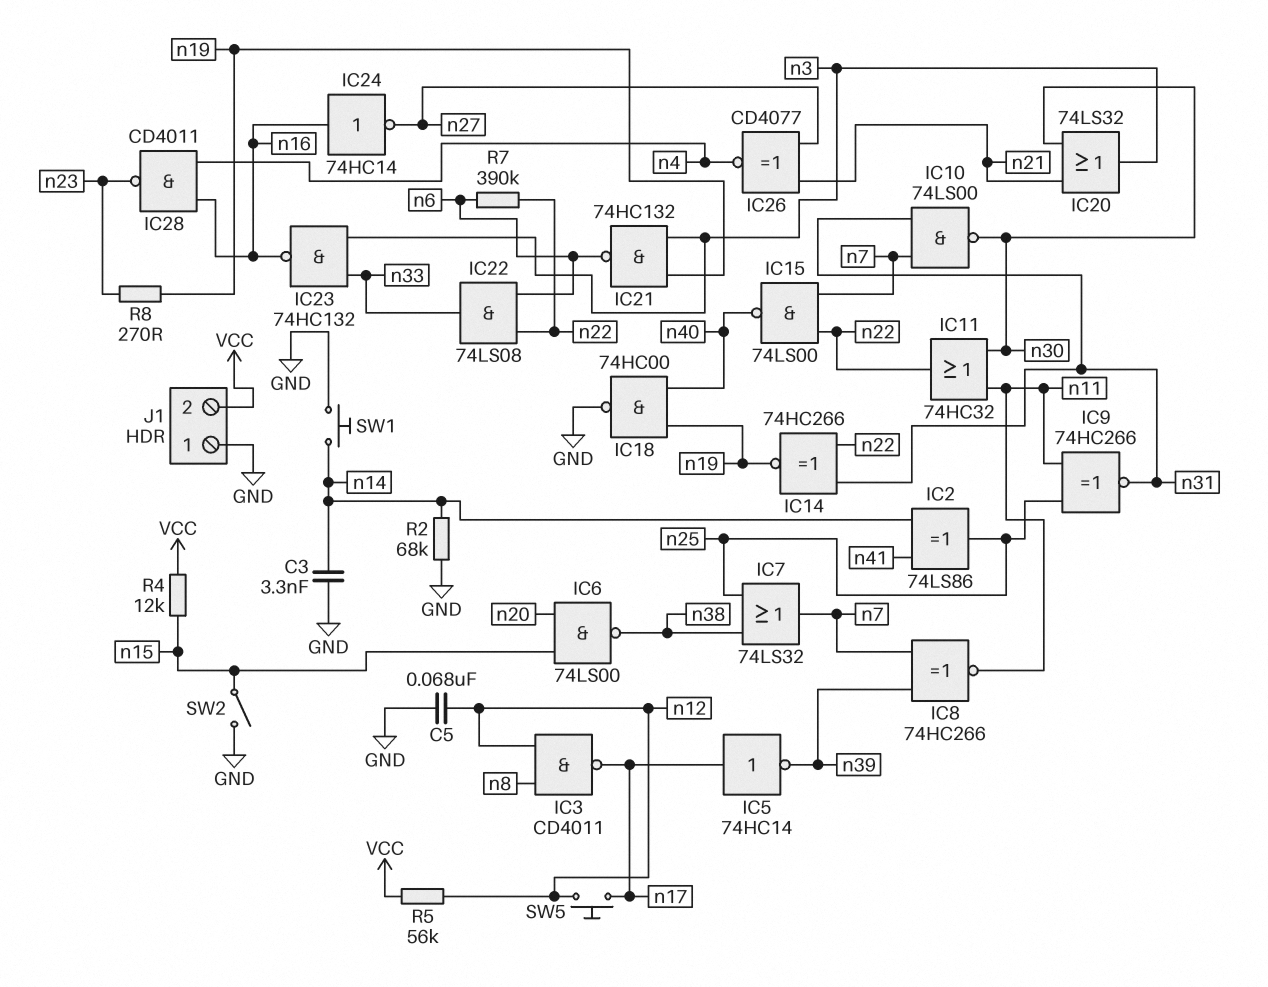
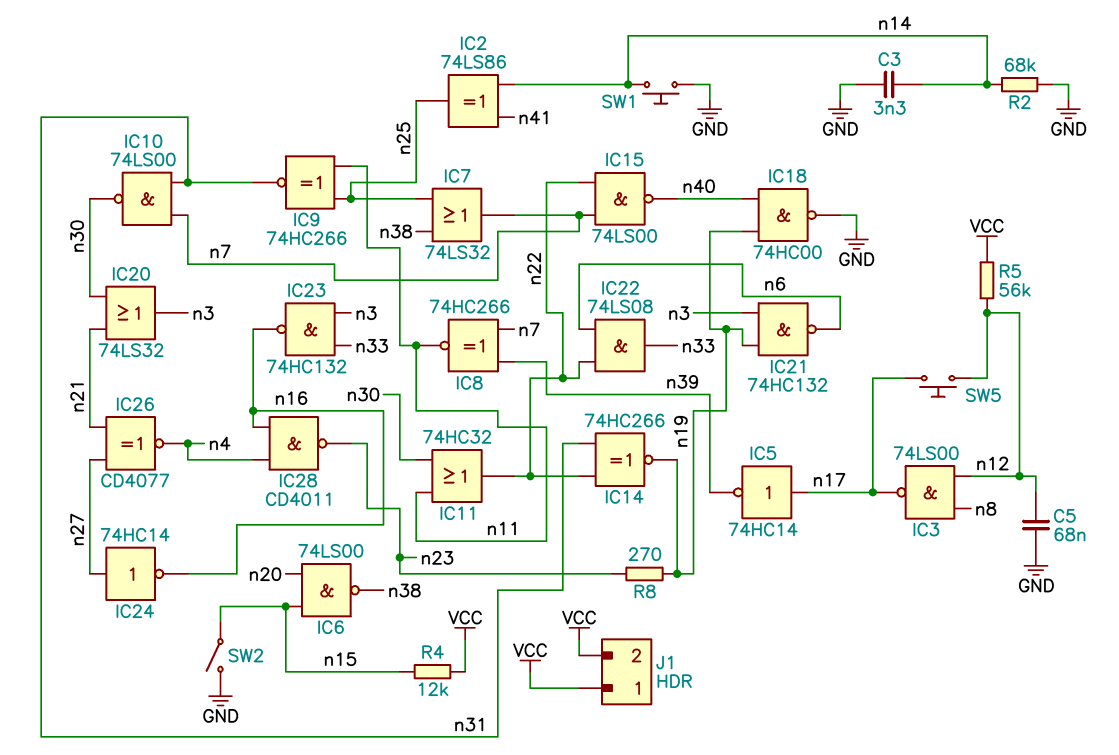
IC3: NAND CD4011 (in n8, in n12, out n17) -> NAND 74LS00 (in n8, in n12, out n17)
IC24: NOT 74HC14 (in n16, out n27) -> NOT 74HC14 (in n27, out n16)
J1 pin 1: GND -> VCC
R7: 390k (n6, n22) -> none

